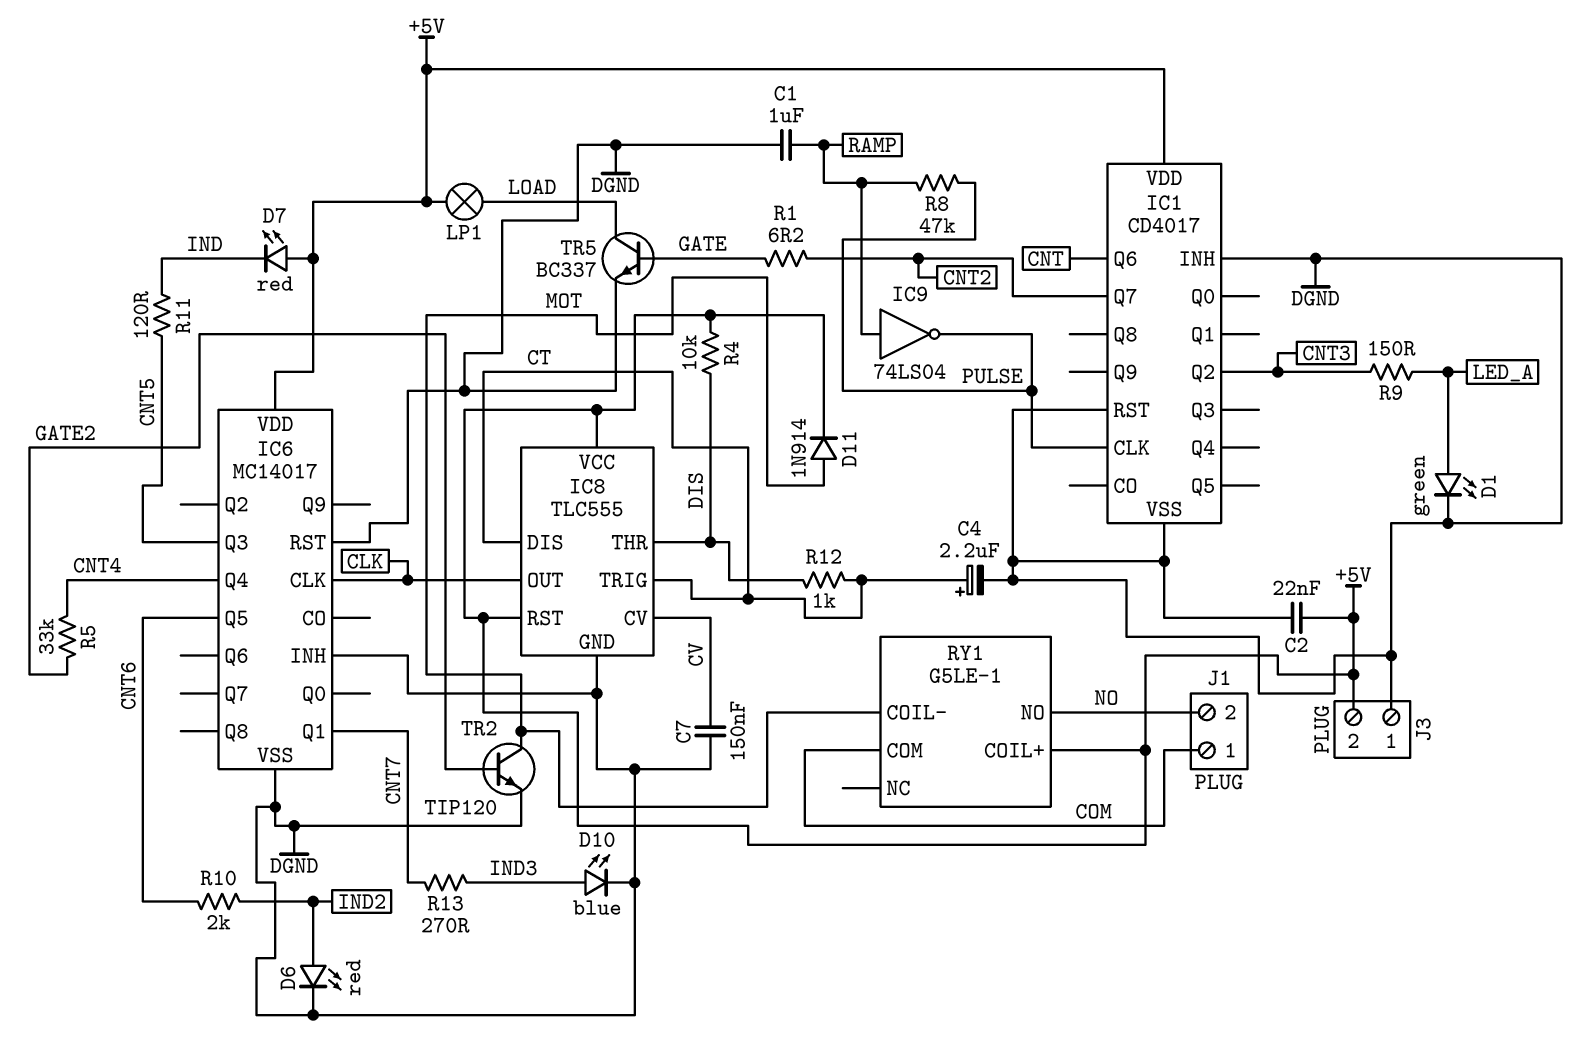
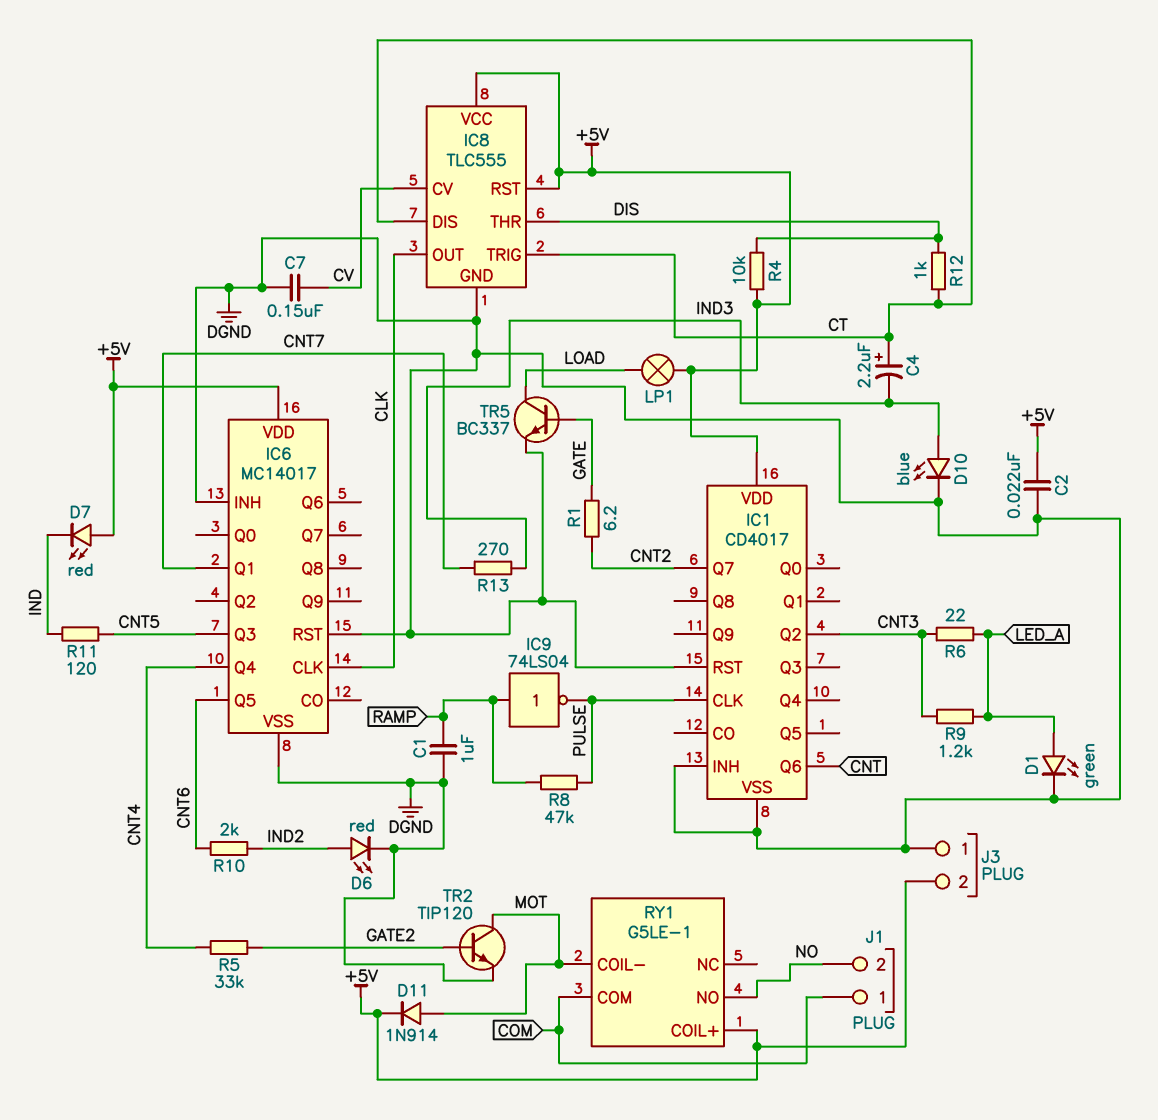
C4: 2.2uF (plus CT, minus DGND) -> 2.2uF (plus CT, minus IND3)
R6: none -> 22 (CNT3, LED_A)
R9: 150 (CNT3, LED_A) -> 1.2k (CNT3, LED_A)

